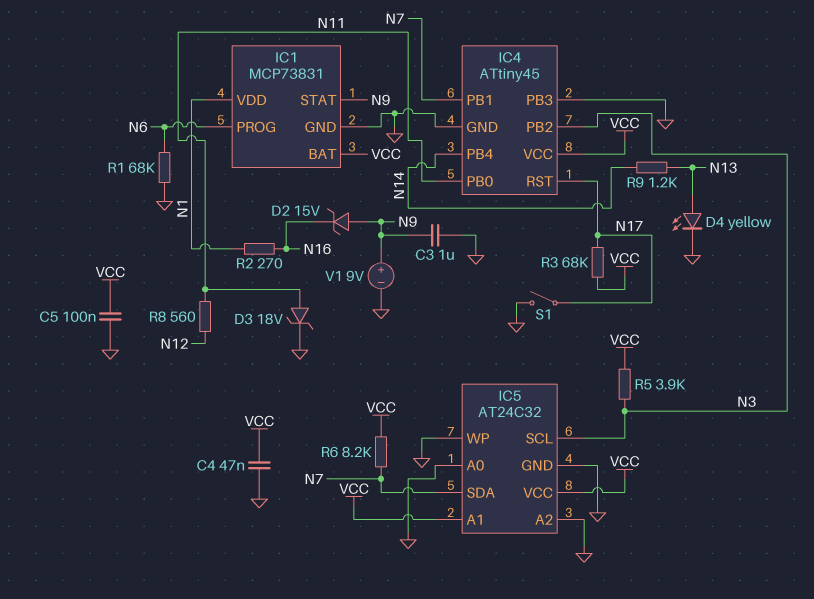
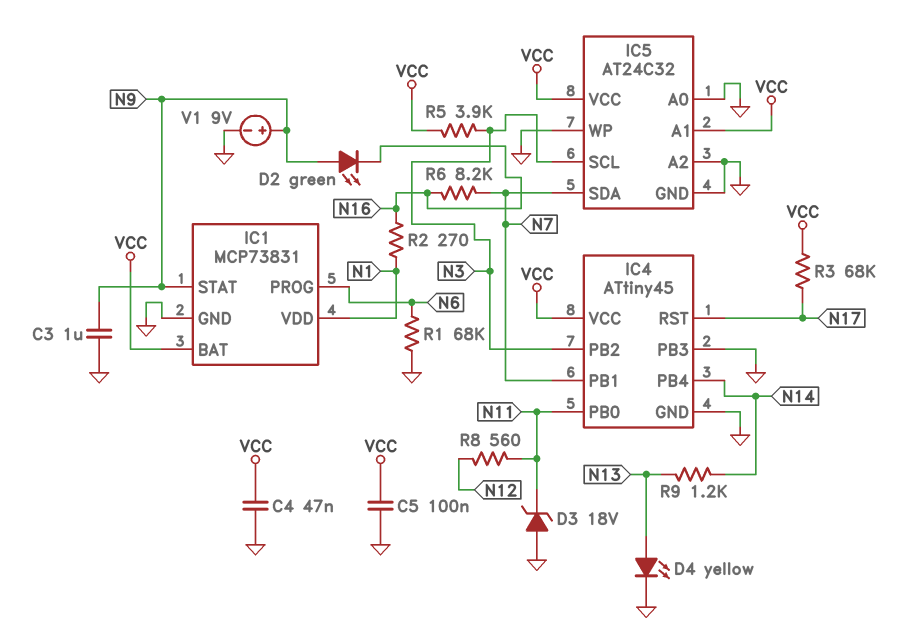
D2: zener 15V (A N9, K N16) -> LED green (A N9, K N16)
D3: zener 18V (A N11, K GND) -> zener 18V (A GND, K N11)
R6: 8.2k (N7, VCC) -> 8.2k (N7, N16)
S1: switch (GND, N17) -> none

